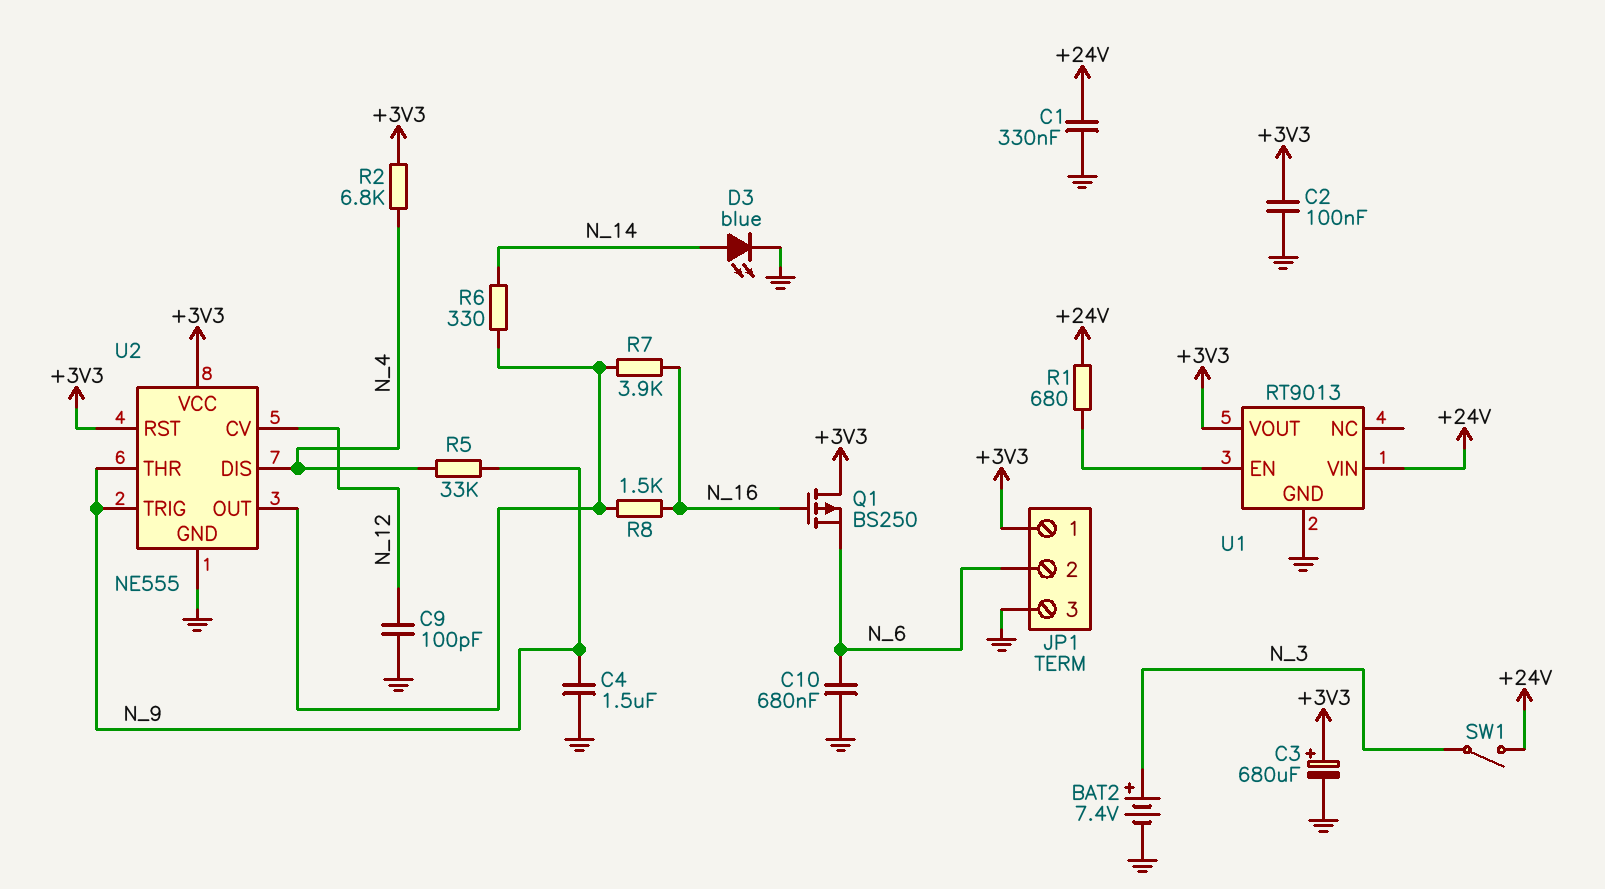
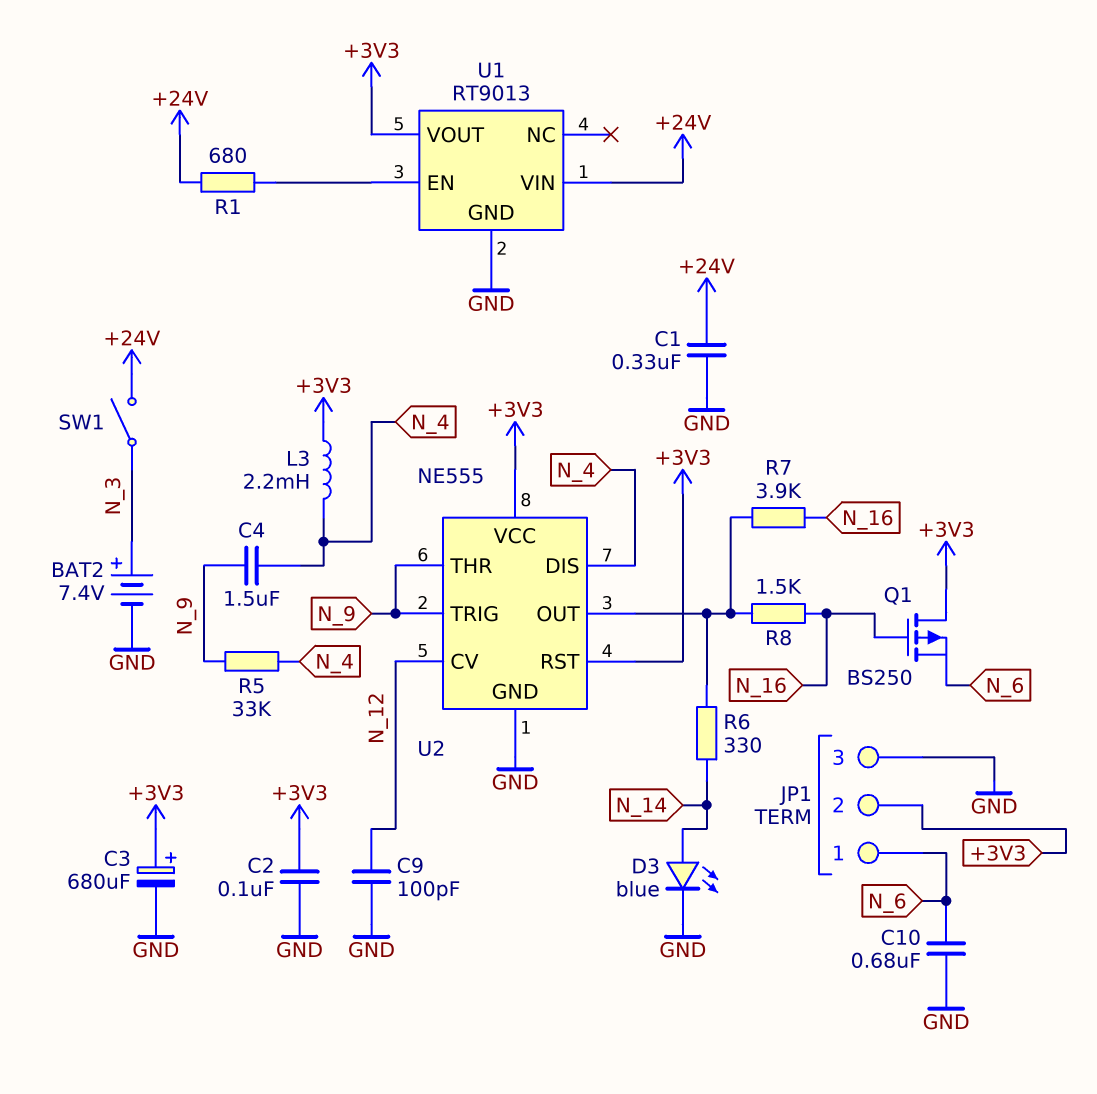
C4: 1.5uF (GND, N_9) -> 1.5uF (N_4, N_9)
JP1 pin 1: +3V3 -> N_6
JP1 pin 2: N_6 -> +3V3
L3: none -> 2.2mH (+3V3, N_4)
R2: 6.8k (+3V3, N_4) -> none

